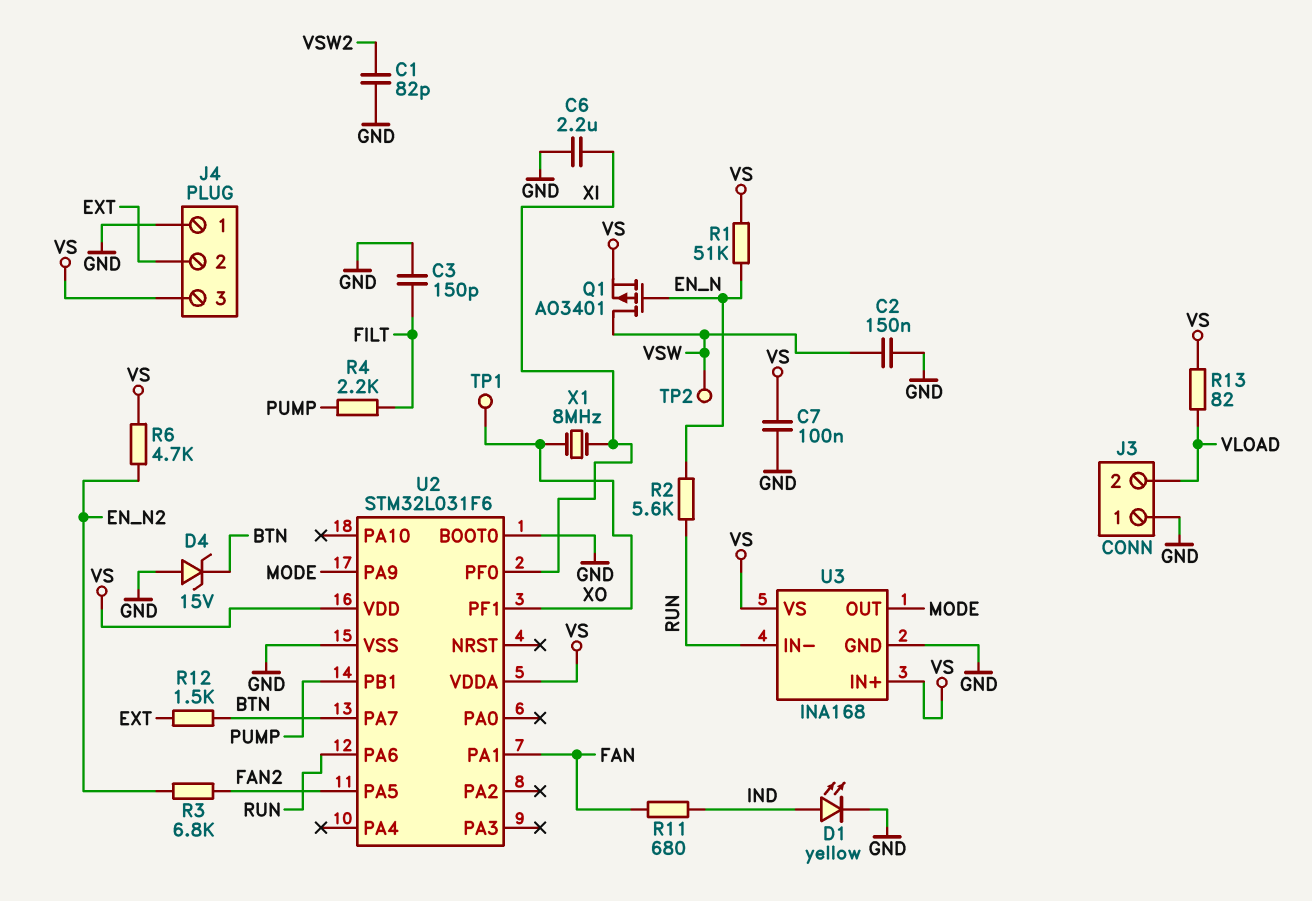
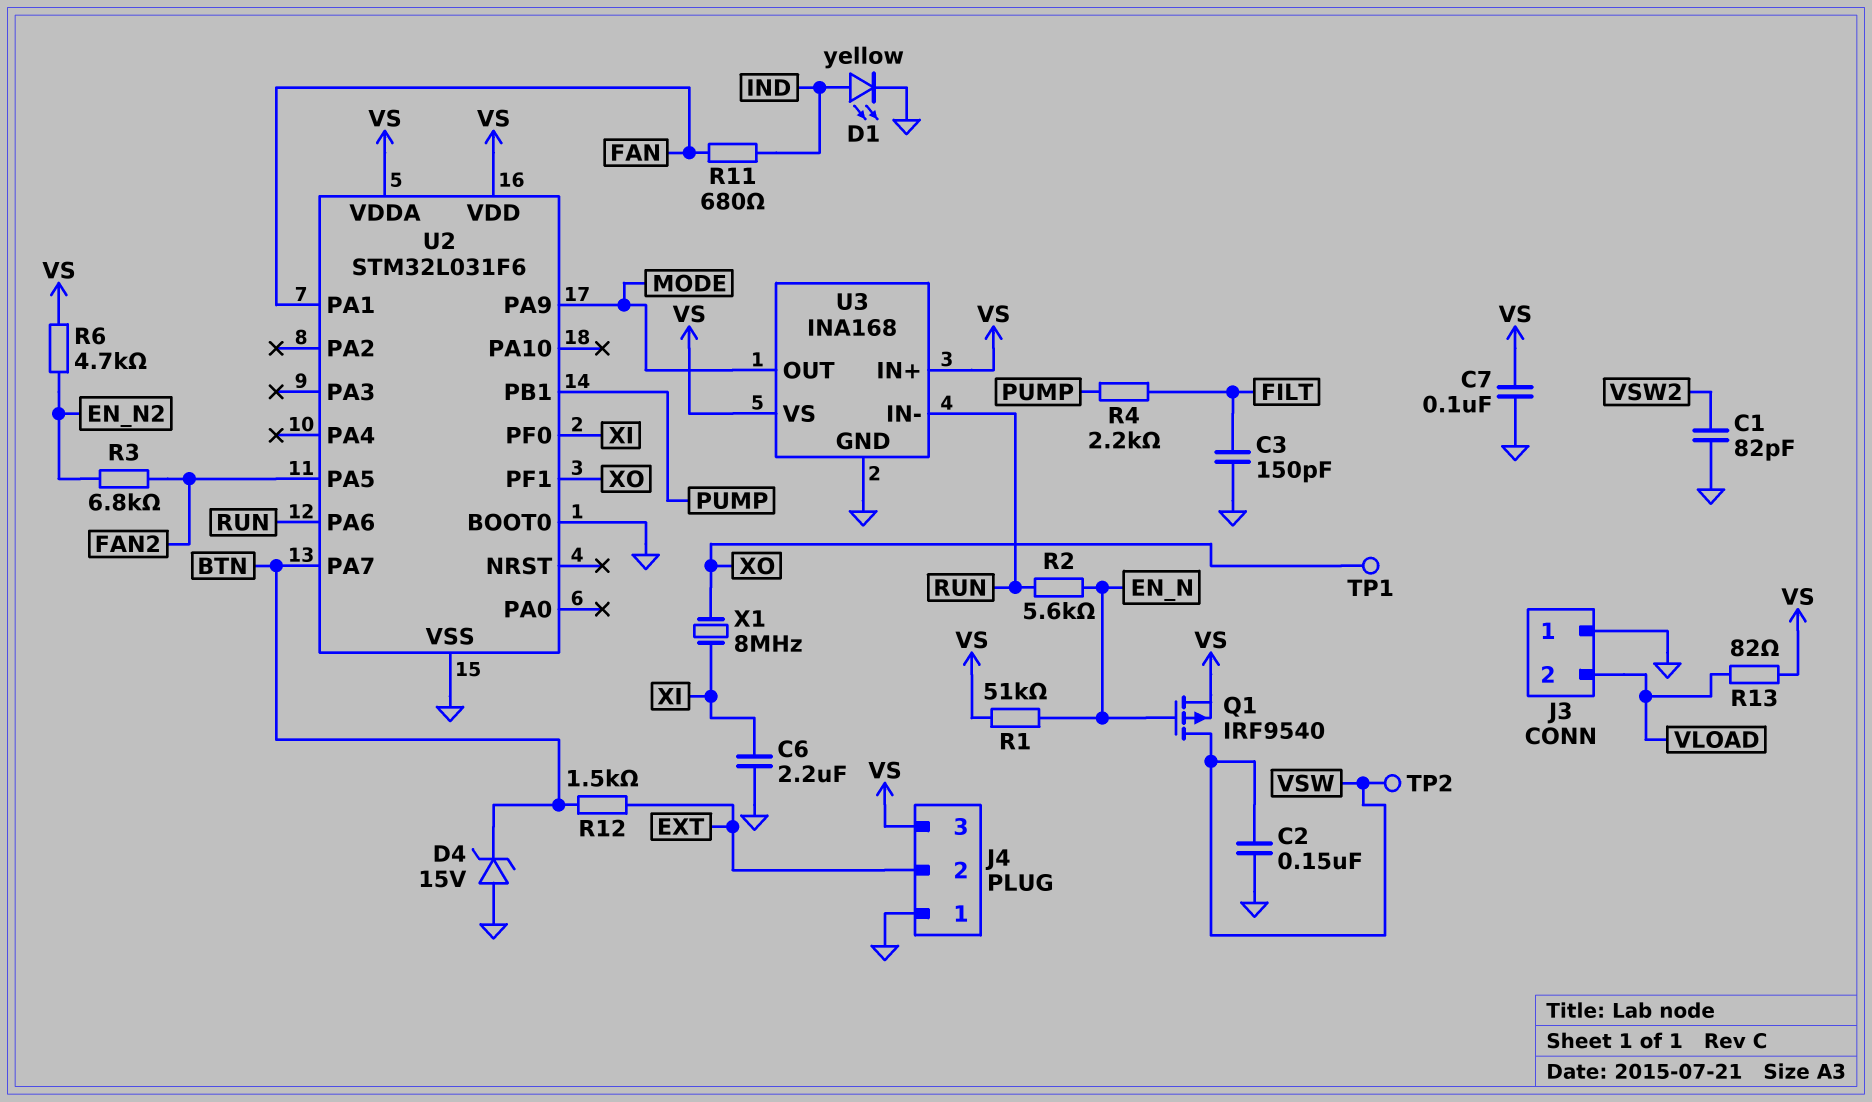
Q1: PMOS AO3401 (G EN_N, D VSW, S VS) -> PMOS IRF9540 (G EN_N, D VSW, S VS)

